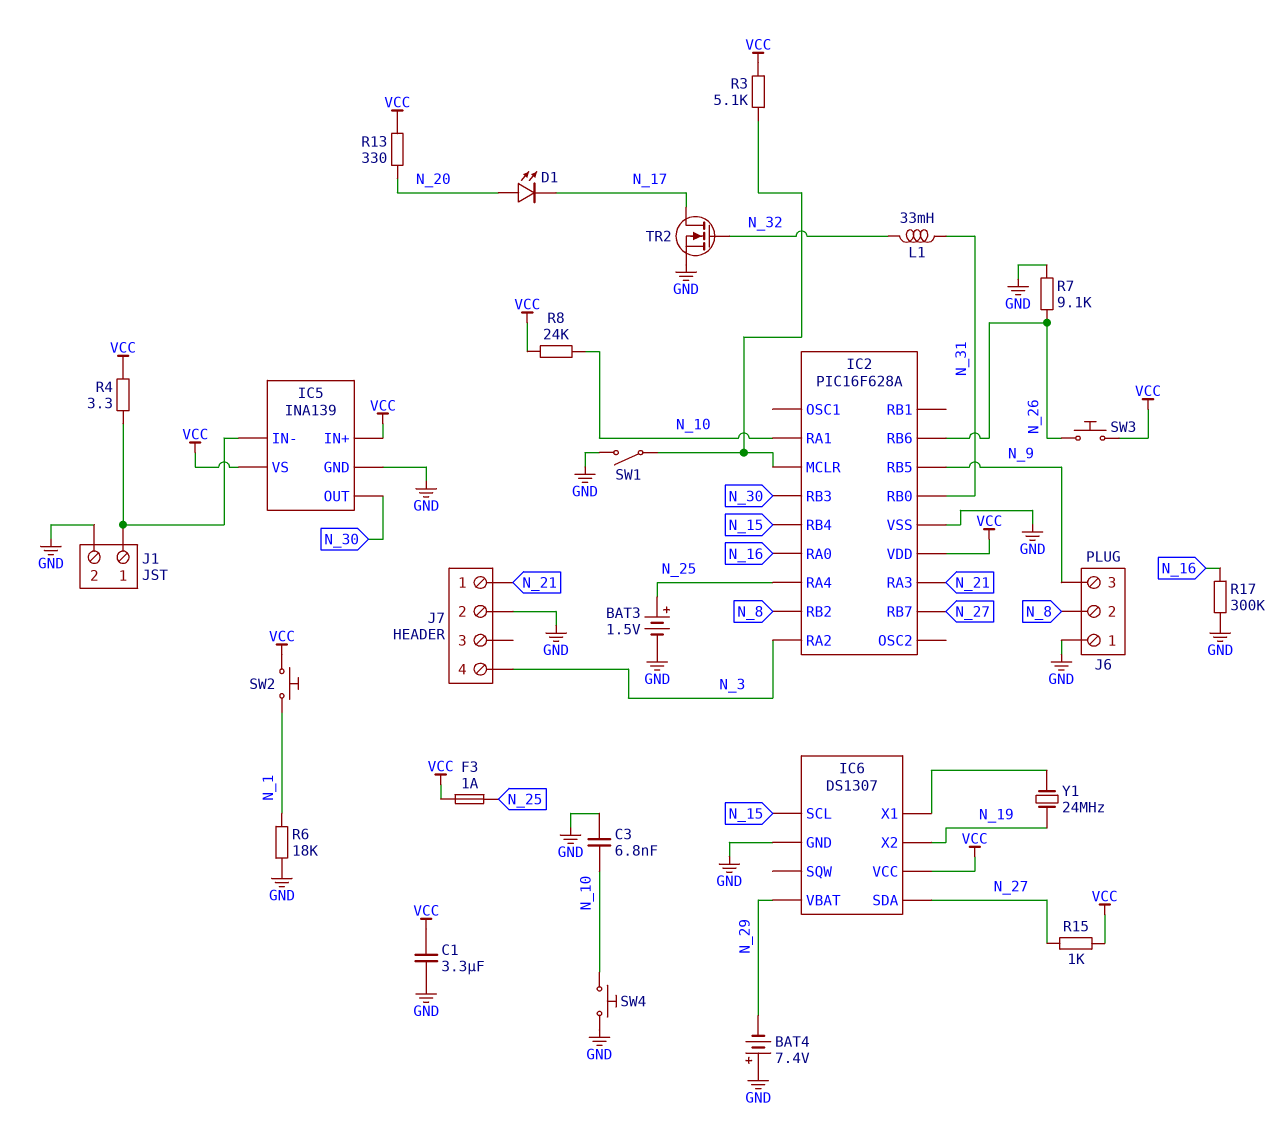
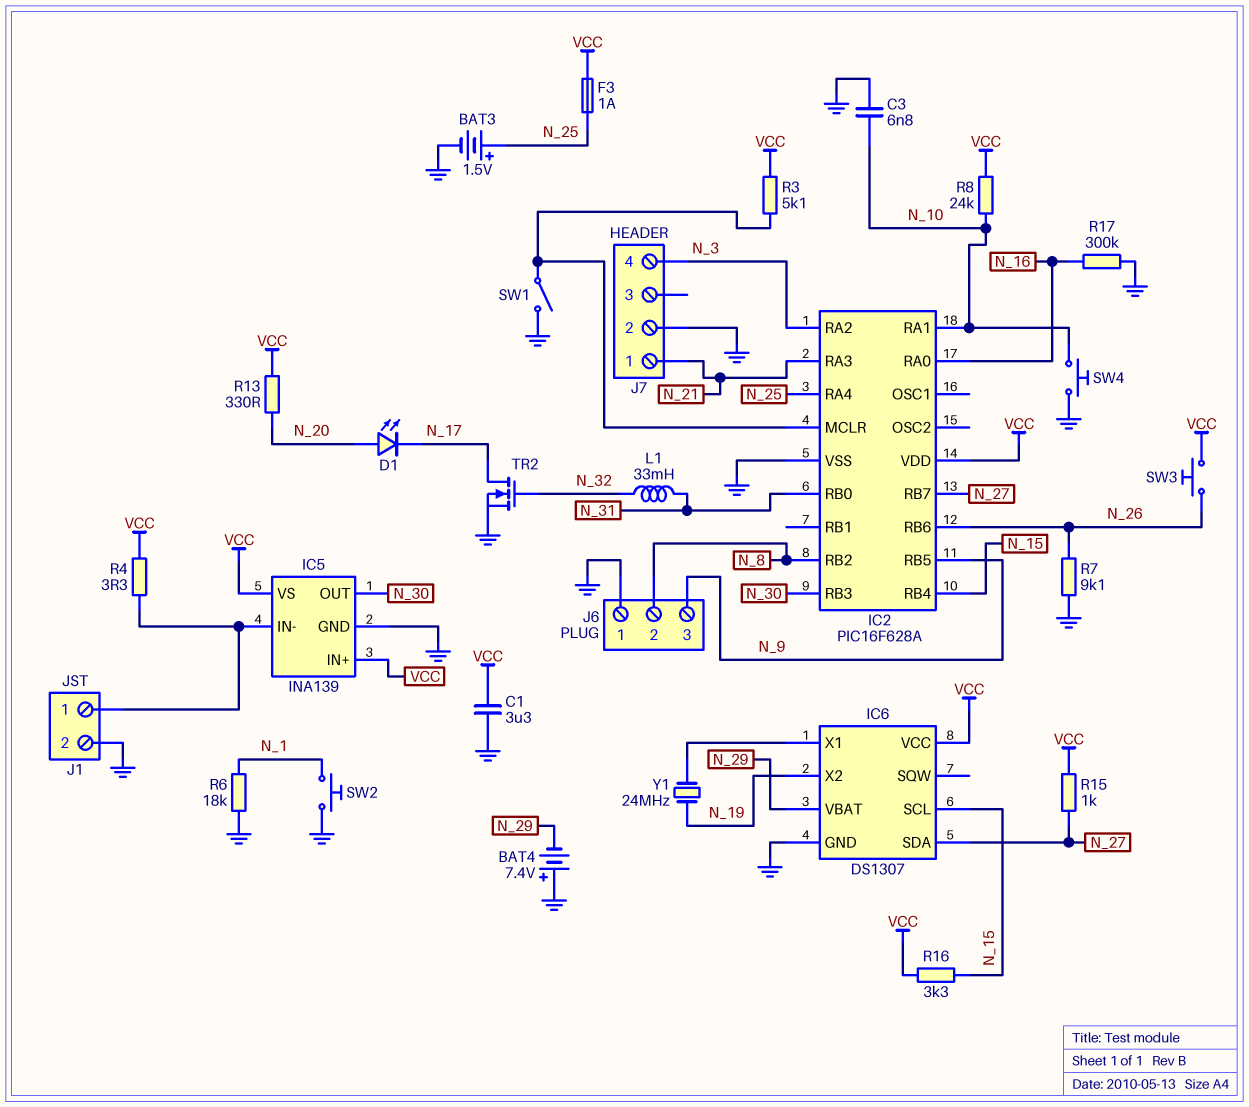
R16: none -> 3.3k (N_15, VCC)
SW2: button (N_1, VCC) -> button (GND, N_1)

